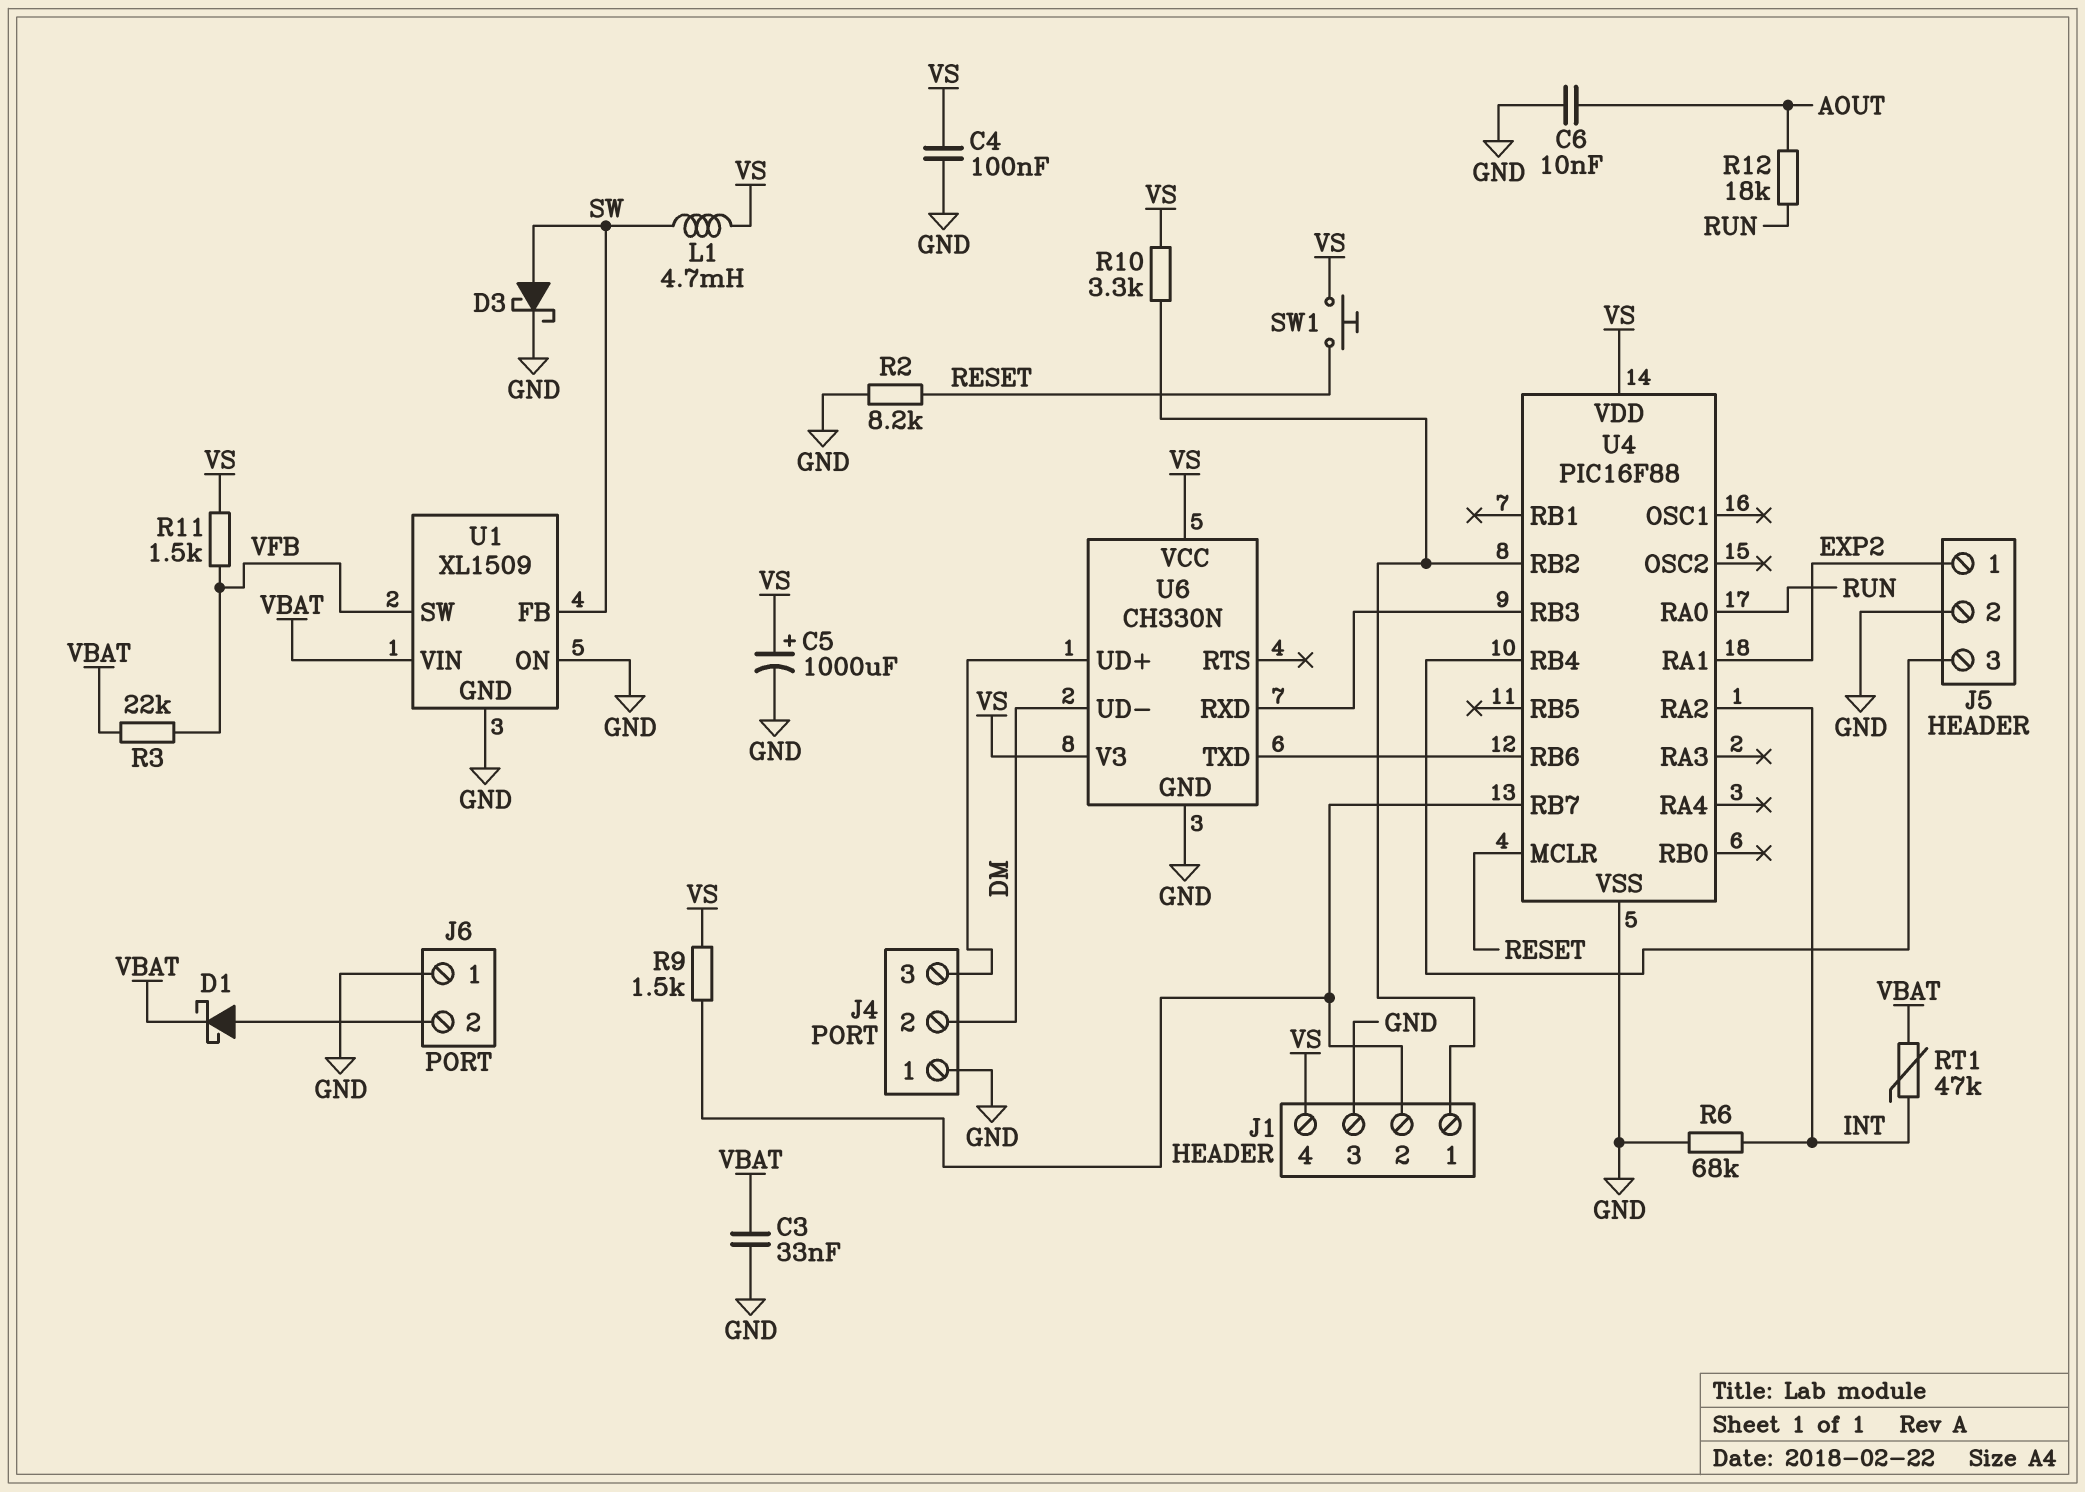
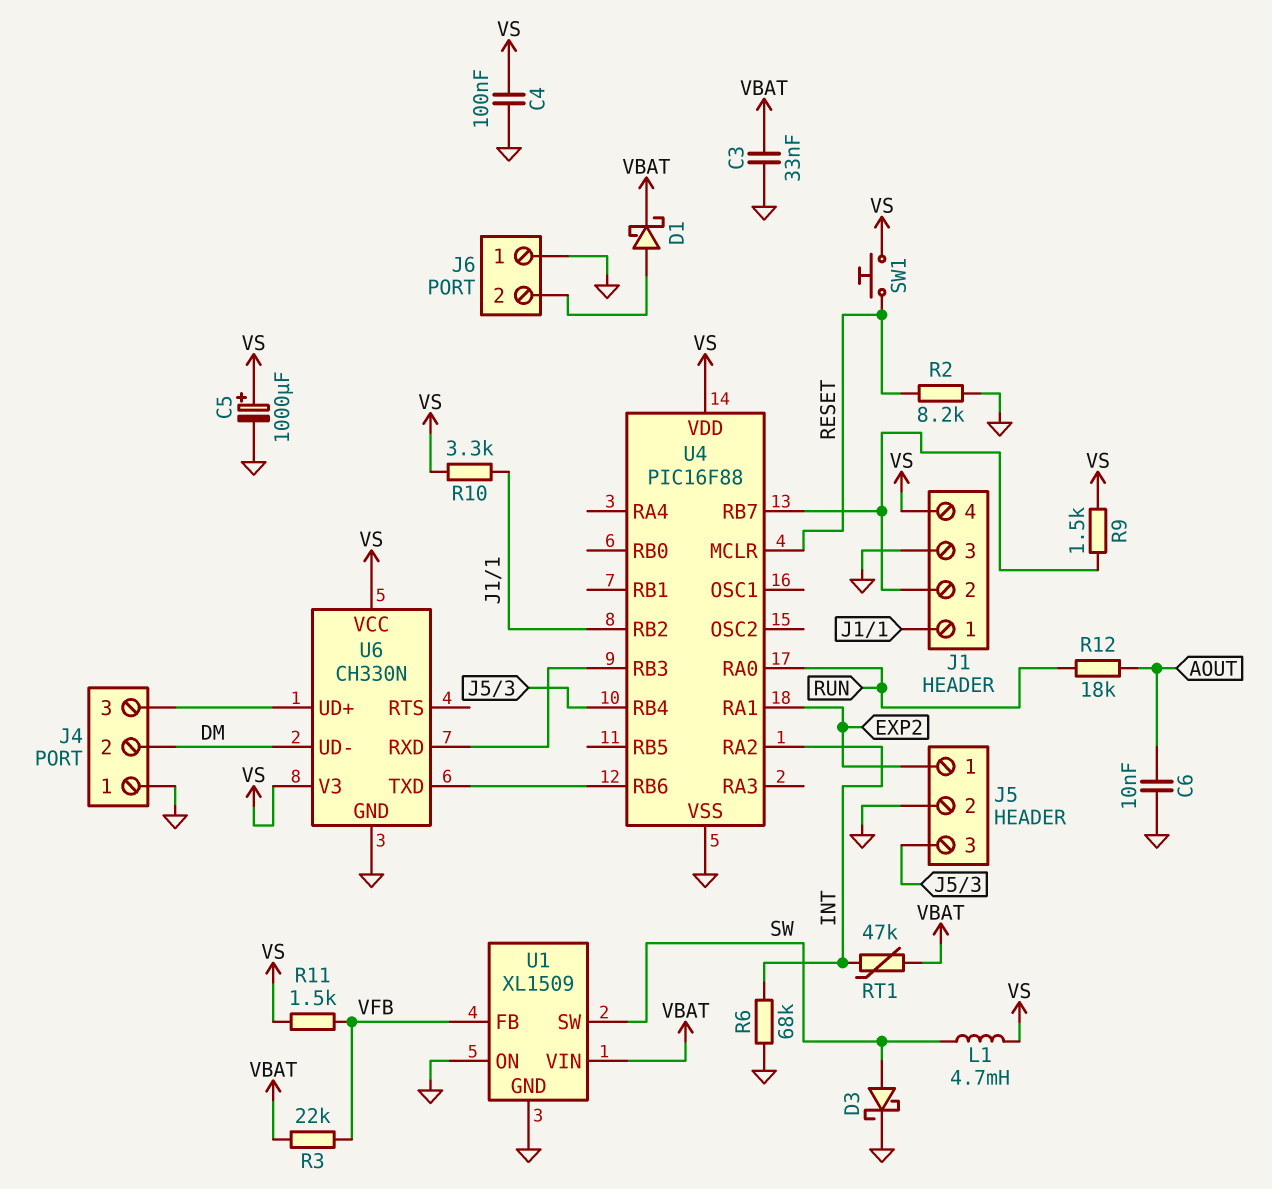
U1 pin FB: SW -> VFB
U1 pin SW: VFB -> SW

